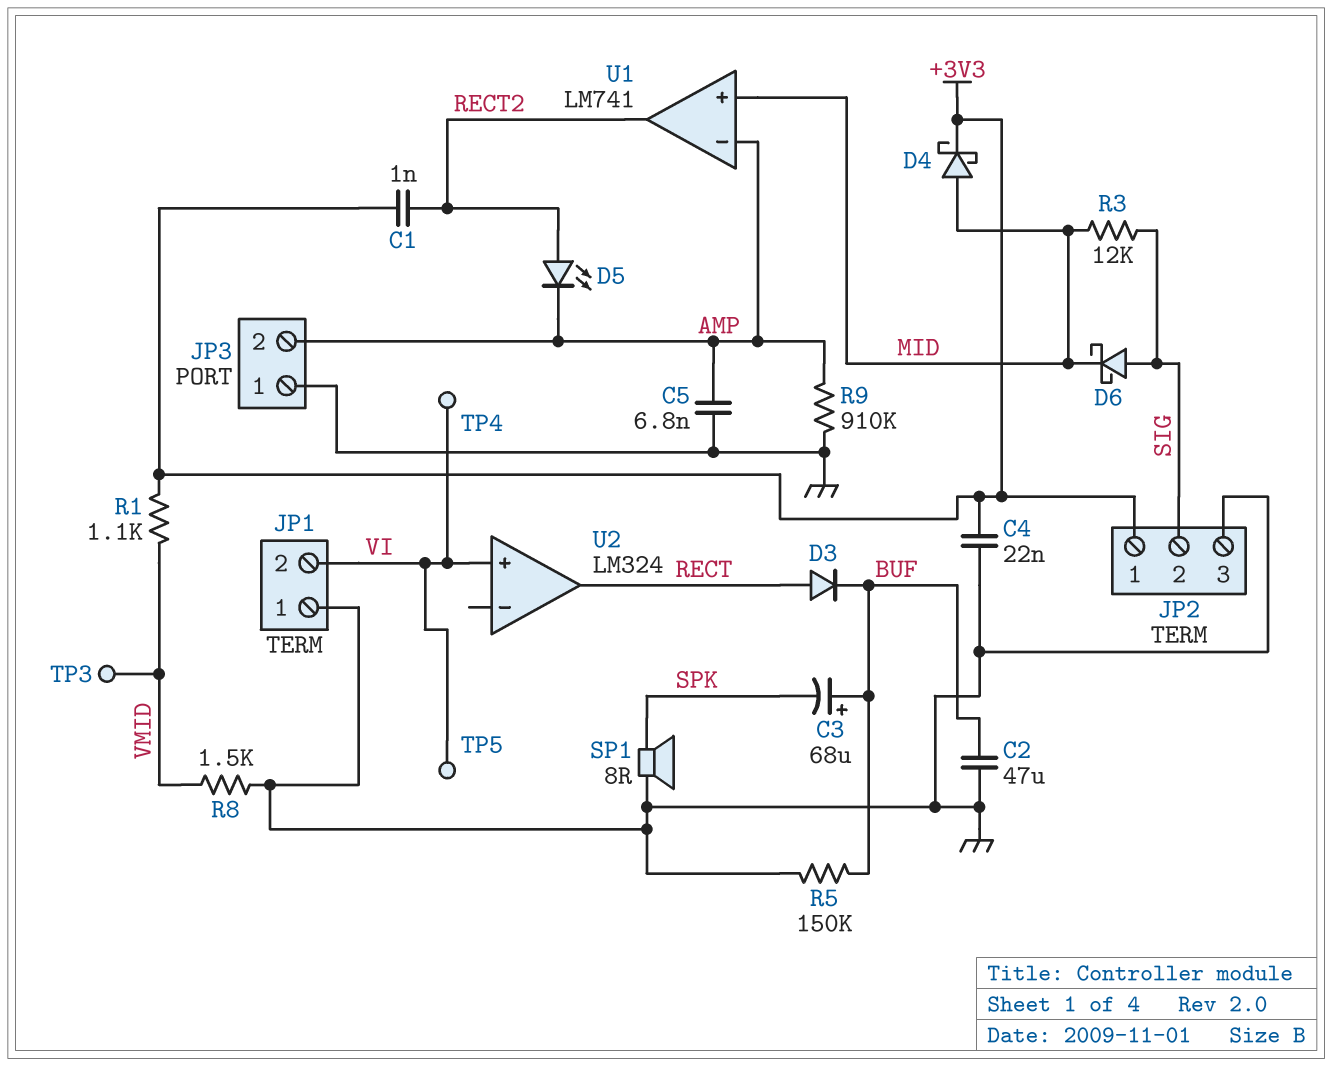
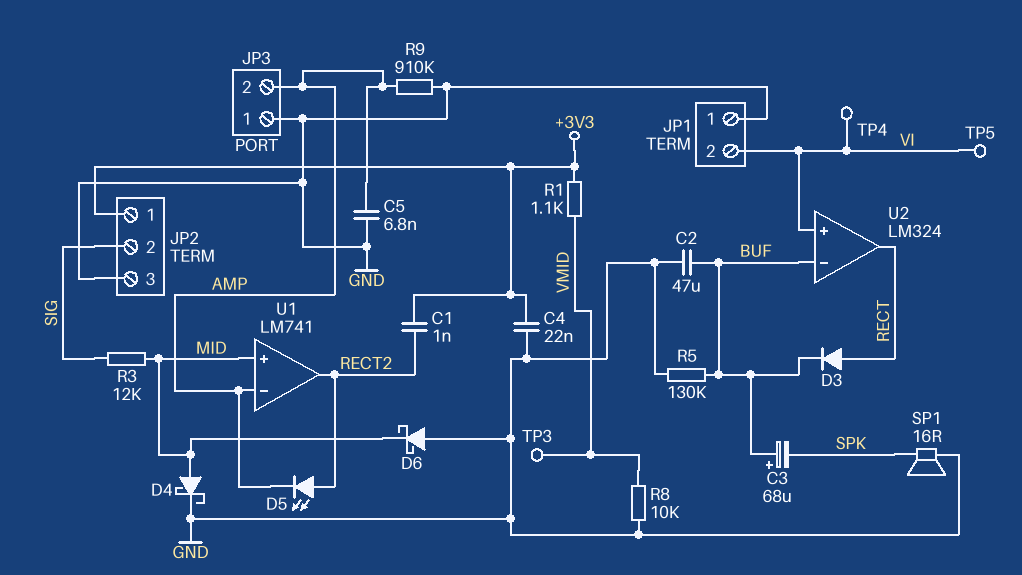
D4: schottky (A MID, K +3V3) -> schottky (A MID, K GND)
D6: schottky (A SIG, K MID) -> schottky (A GND, K MID)
R5: 150k (BUF, GND) -> 130k (BUF, GND)
R8: 1.5k (GND, VMID) -> 10k (GND, VMID)
SP1: speaker 8R (GND, SPK) -> speaker 16R (GND, SPK)
U2 pin in-: none -> BUF

